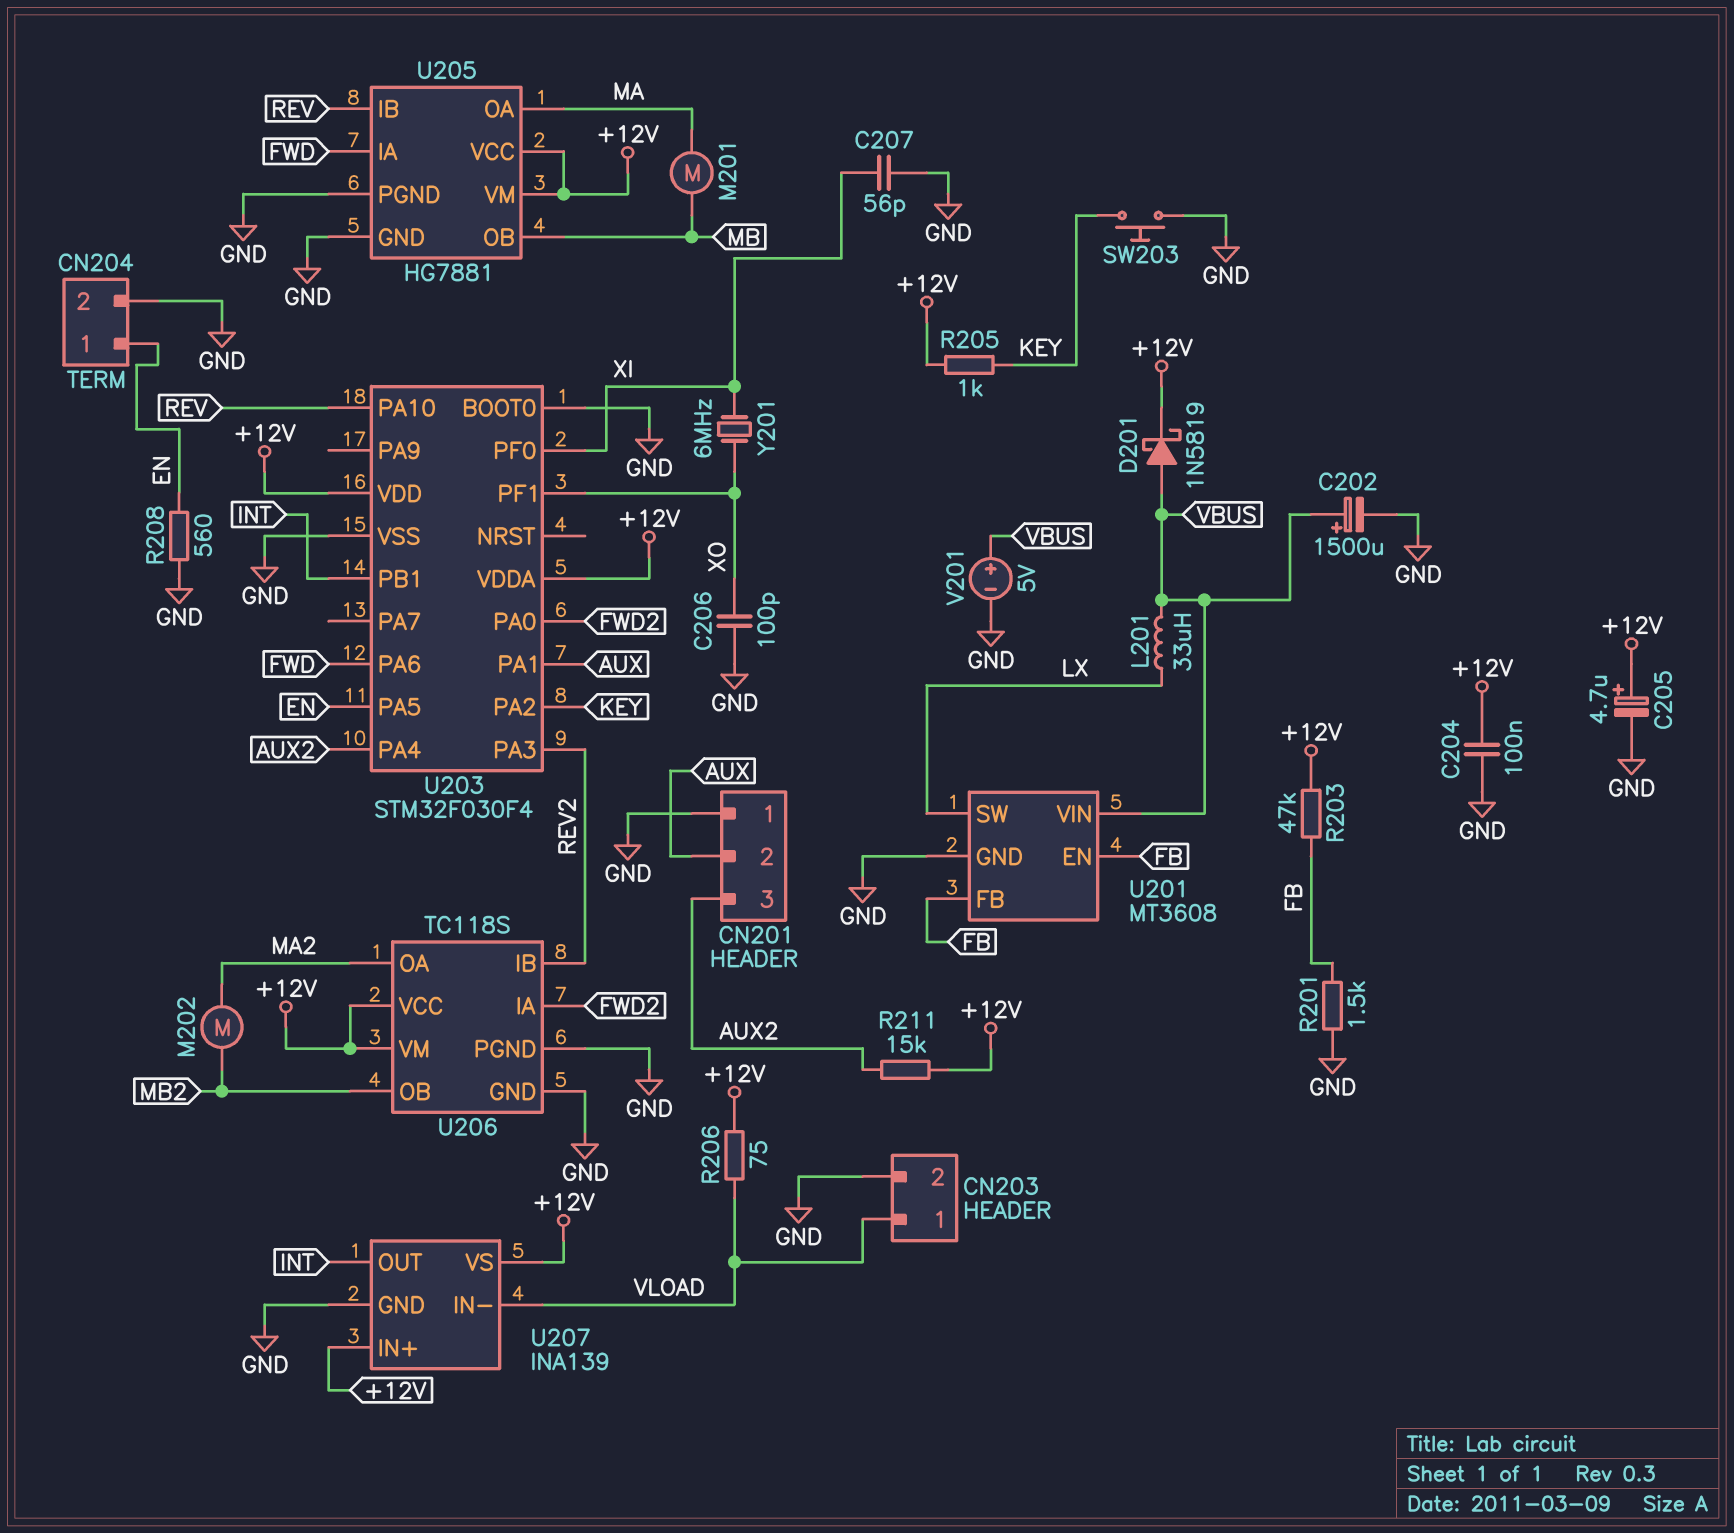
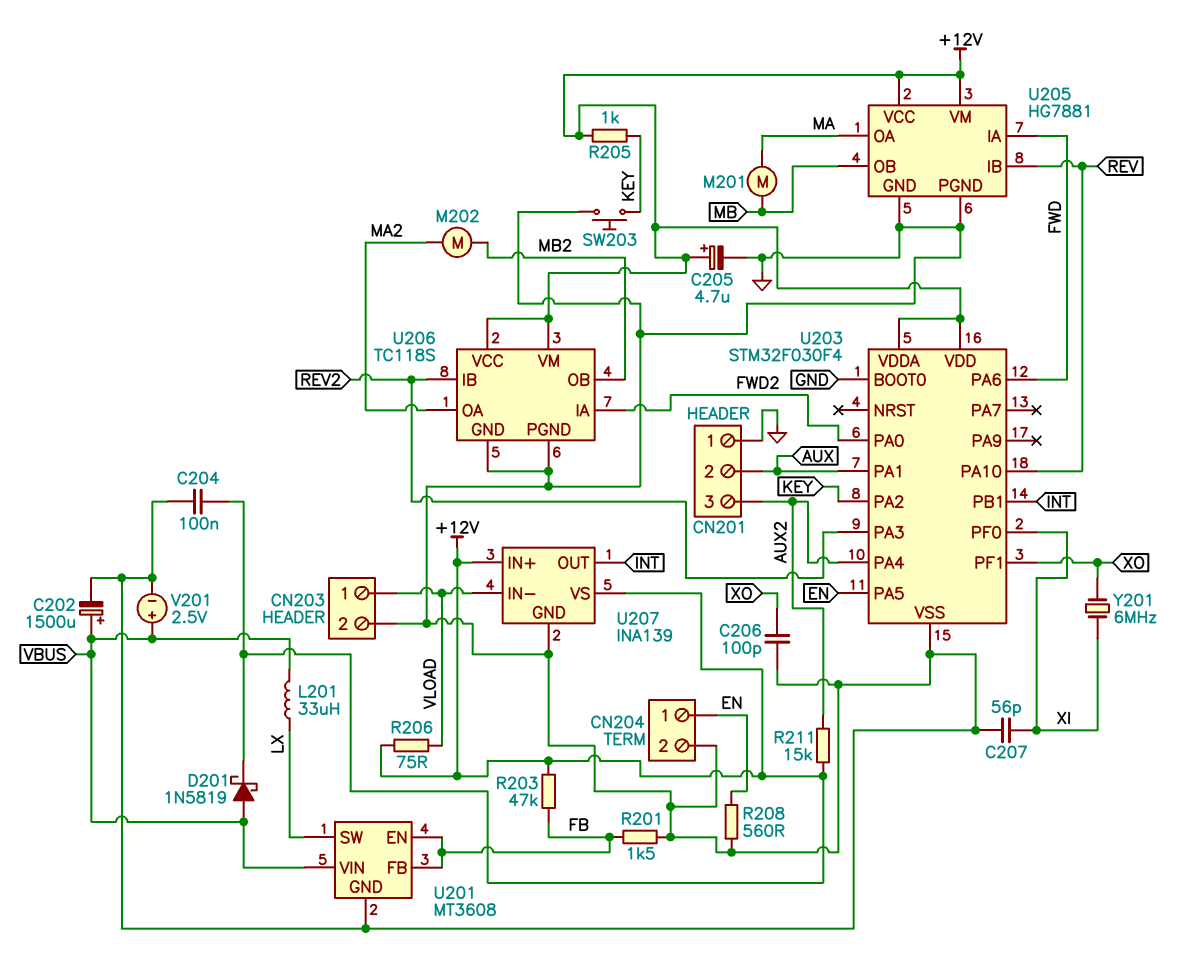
V201: 5V (plus VBUS, minus GND) -> 2.5V (plus VBUS, minus GND)

